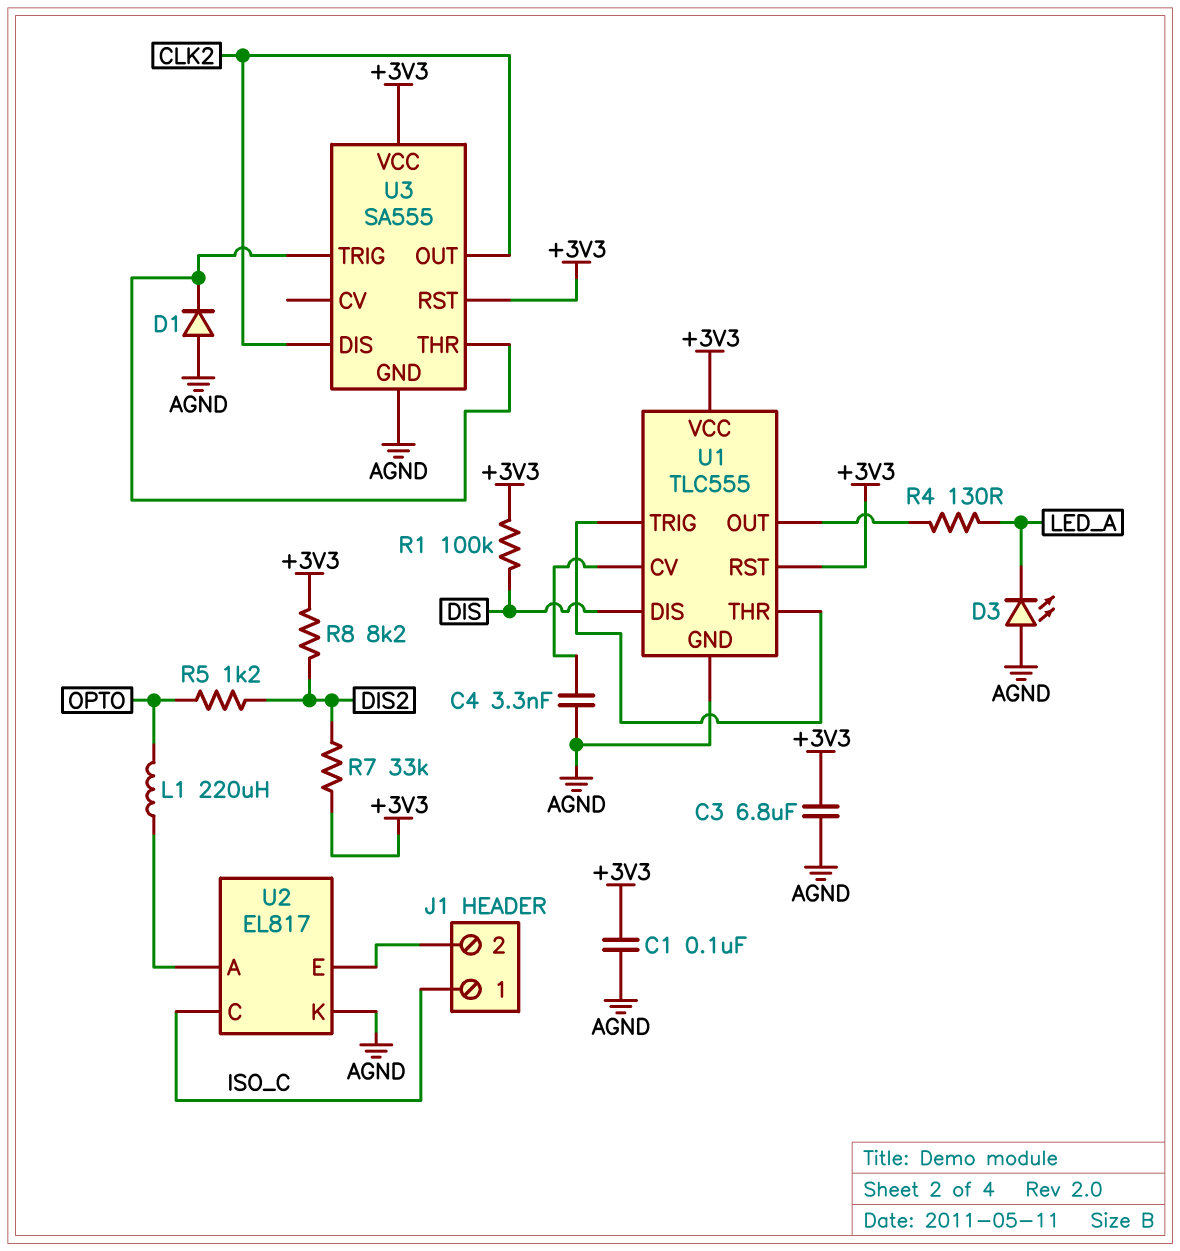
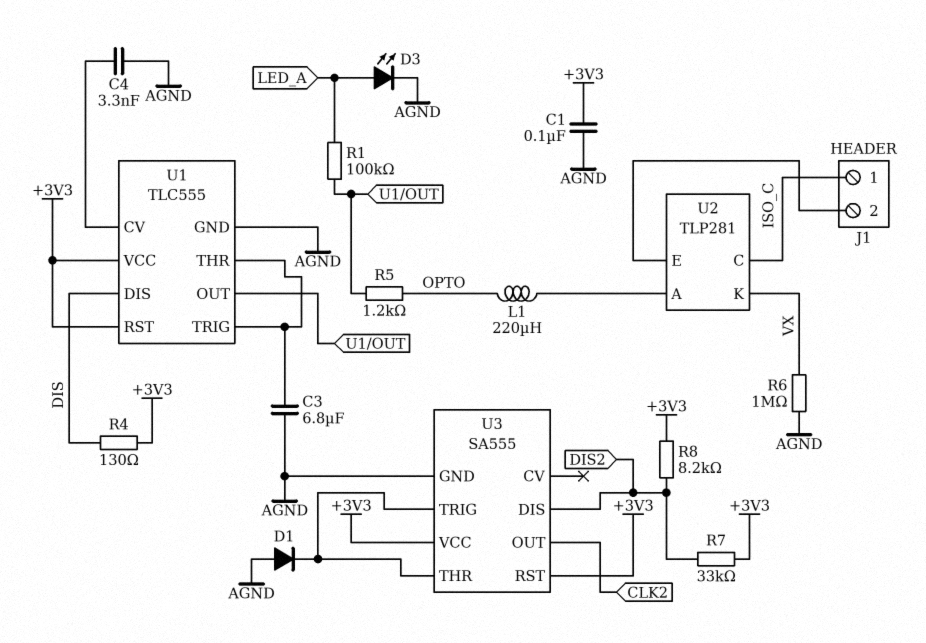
C3: 6.8uF (+3V3, AGND) -> 6.8uF (AGND, U1/THR)
D3: LED (A AGND, K LED_A) -> LED (A LED_A, K AGND)
R1: 100k (+3V3, DIS) -> 100k (LED_A, U1/OUT)
R4: 130 (LED_A, U1/OUT) -> 130 (+3V3, DIS)
R5: 1.2k (DIS2, OPTO) -> 1.2k (OPTO, U1/OUT)
R6: none -> 1M (AGND, VX)
U2: EL817 -> TLP281
U2 pin K: AGND -> VX
U3 pin DIS: CLK2 -> DIS2

